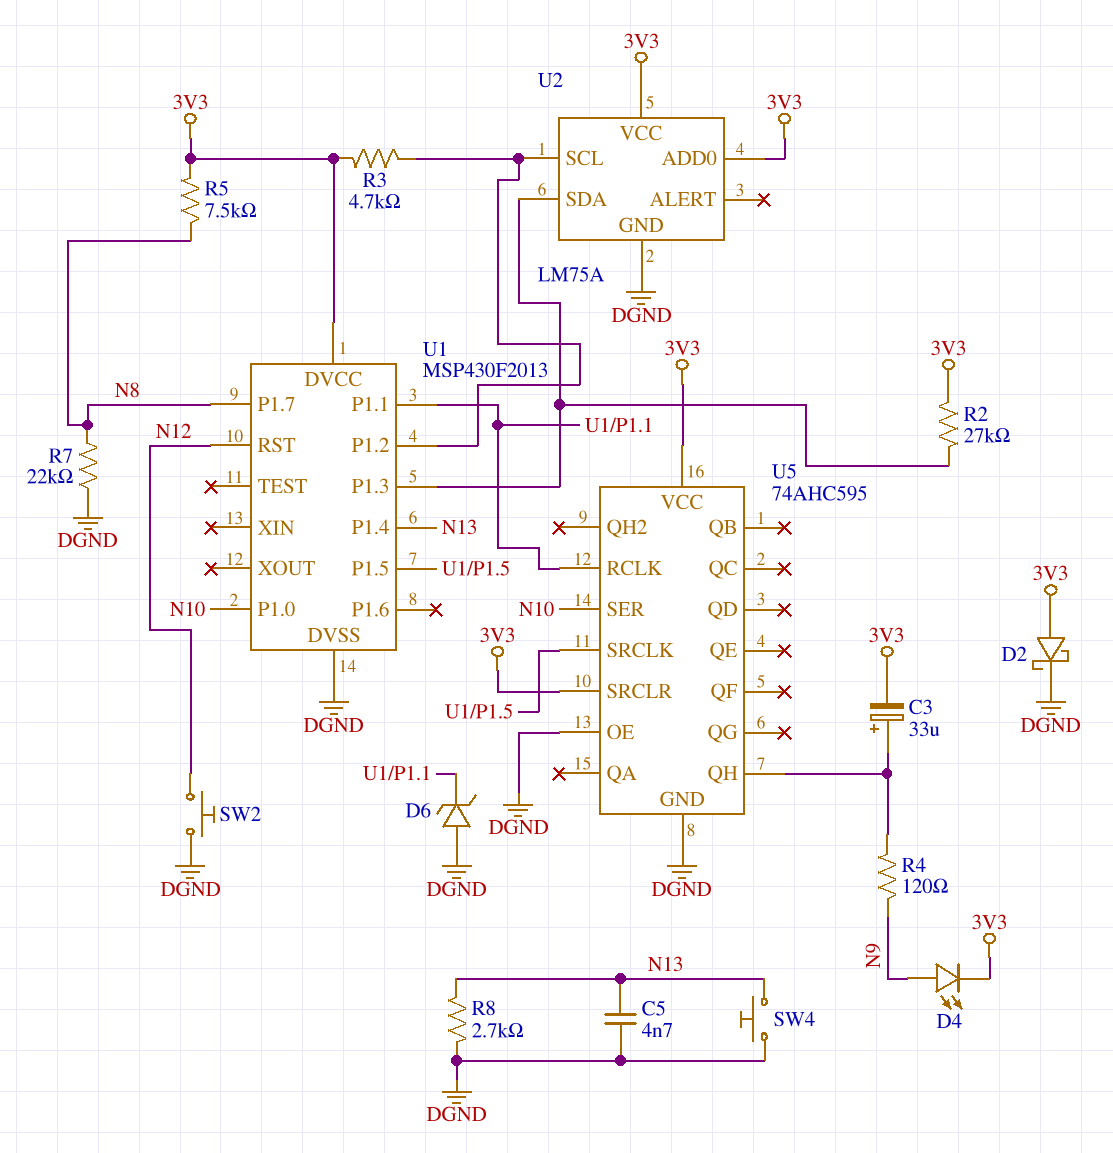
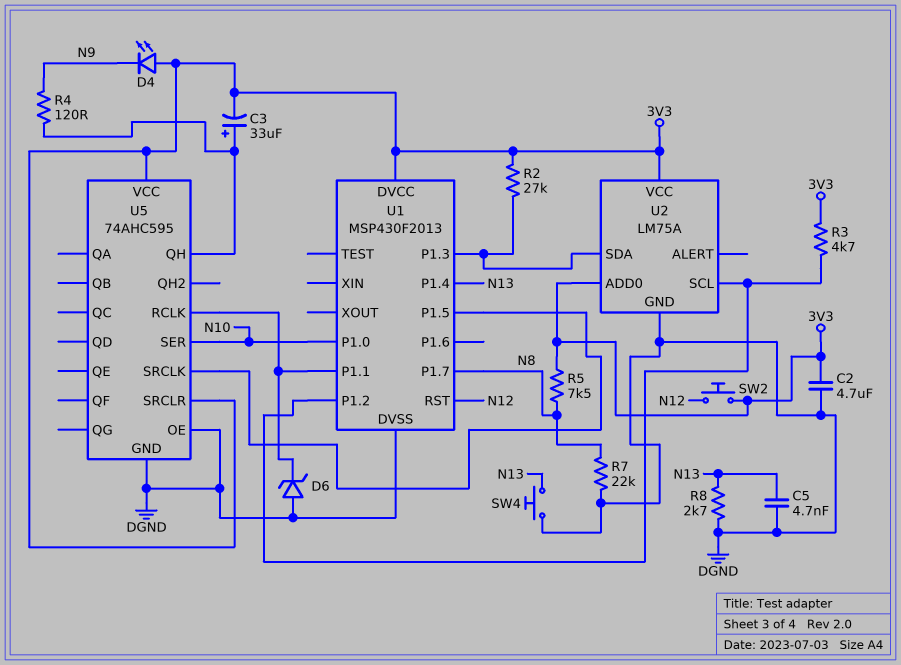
C2: none -> 4.7uF (3V3, DGND)
D2: schottky (A 3V3, K DGND) -> none
D4: LED (A N9, K 3V3) -> LED (A 3V3, K N9)
SW2: button (DGND, N12) -> button (3V3, N12)

